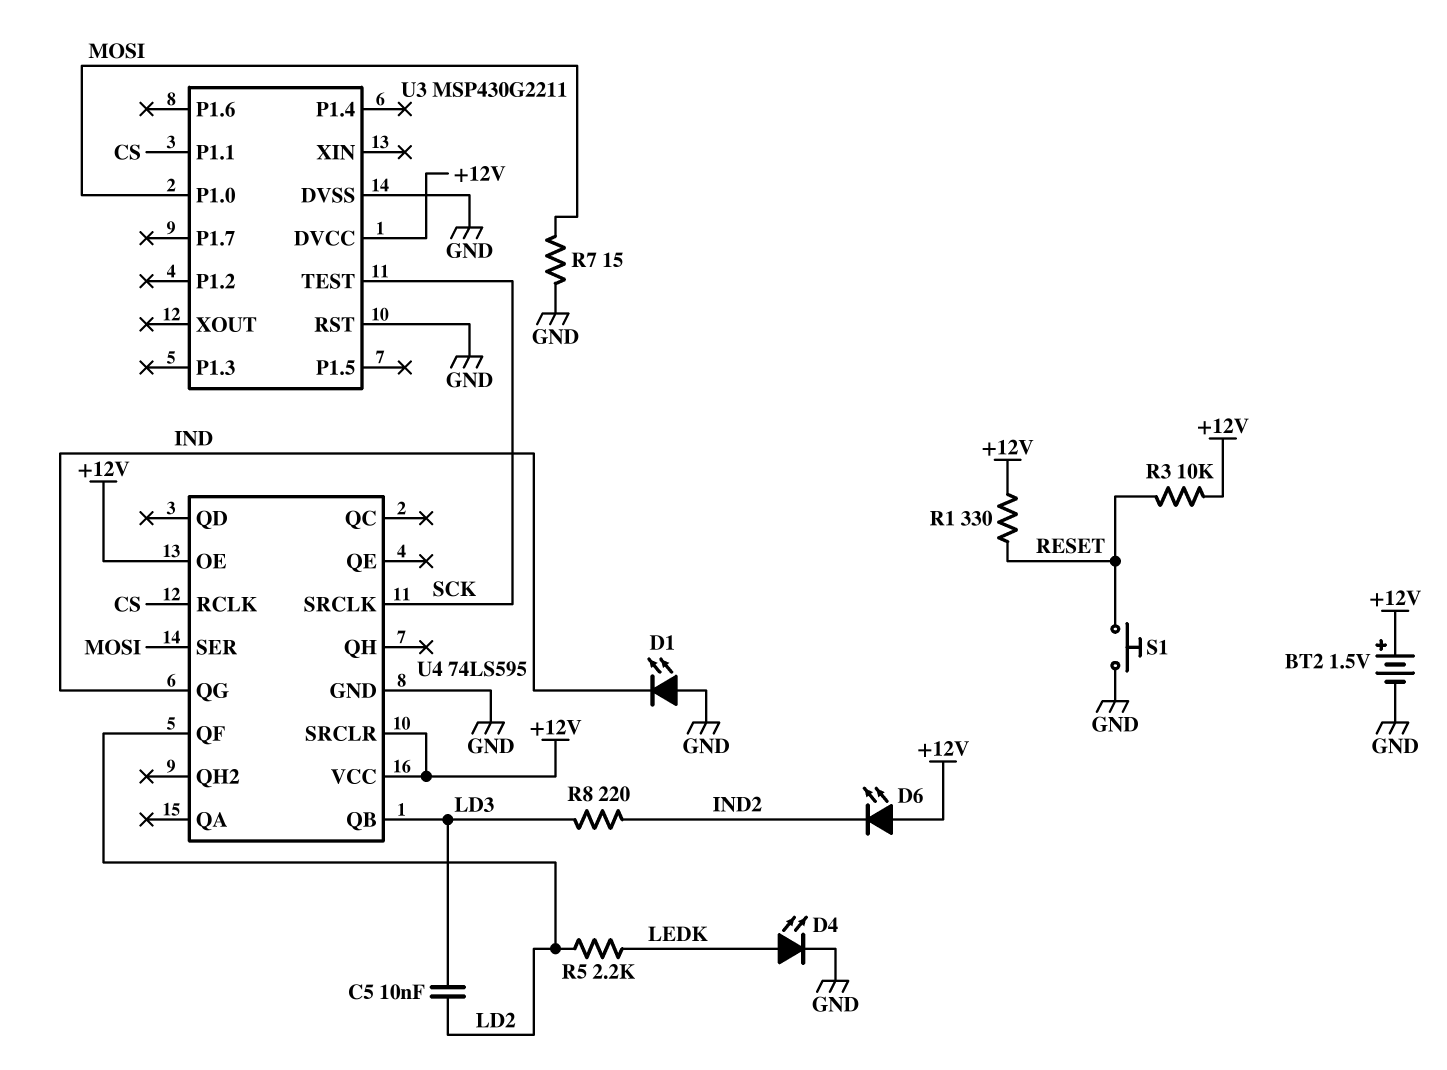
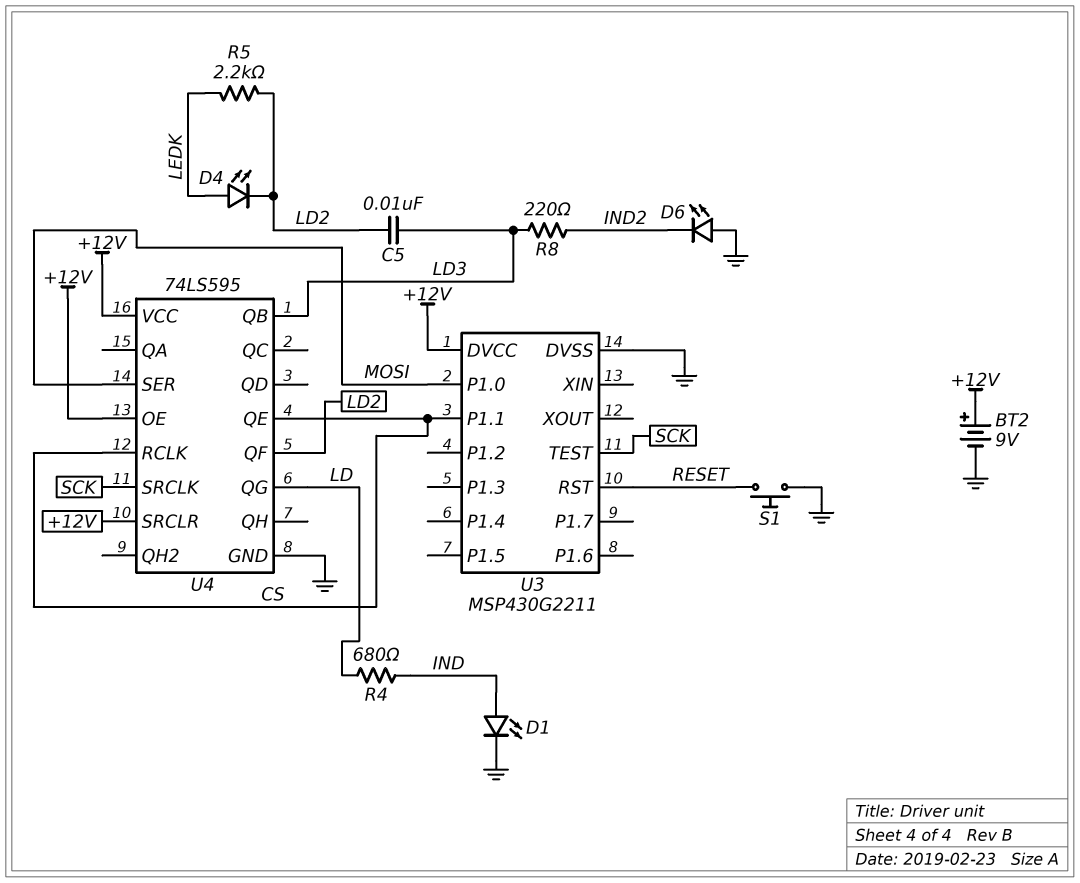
BT2: 1.5V (plus +12V, minus GND) -> 9V (plus +12V, minus GND)
D1: LED (A GND, K IND) -> LED (A IND, K GND)
D4: LED (A LEDK, K GND) -> LED (A LEDK, K LD2)
D6: LED (A +12V, K IND2) -> LED (A GND, K IND2)
R1: 330 (+12V, RESET) -> none
R3: 10k (+12V, RESET) -> none
R4: none -> 680 (IND, LD)
R7: 15 (GND, MOSI) -> none
U3 pin RST: GND -> RESET
U4 pin QE: none -> CS
U4 pin QG: IND -> LD

